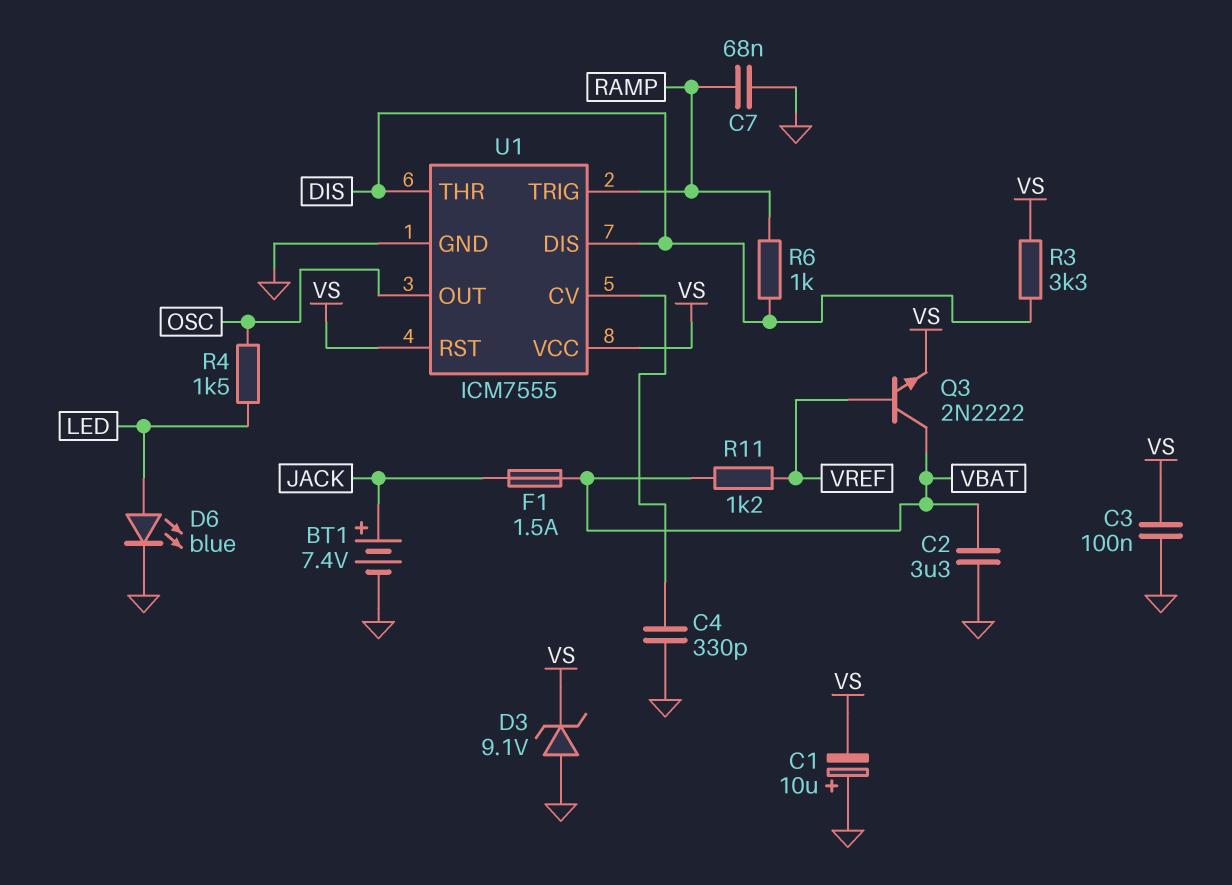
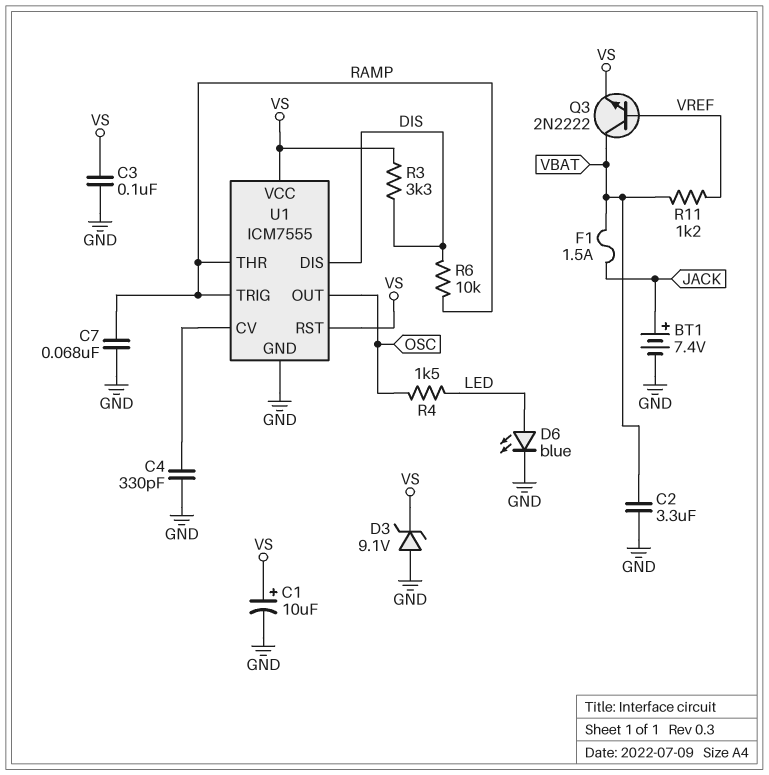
C1: 10uF (plus GND, minus VS) -> 10uF (plus VS, minus GND)
R6: 1k (DIS, RAMP) -> 10k (DIS, RAMP)
U1 pin THR: DIS -> RAMP

